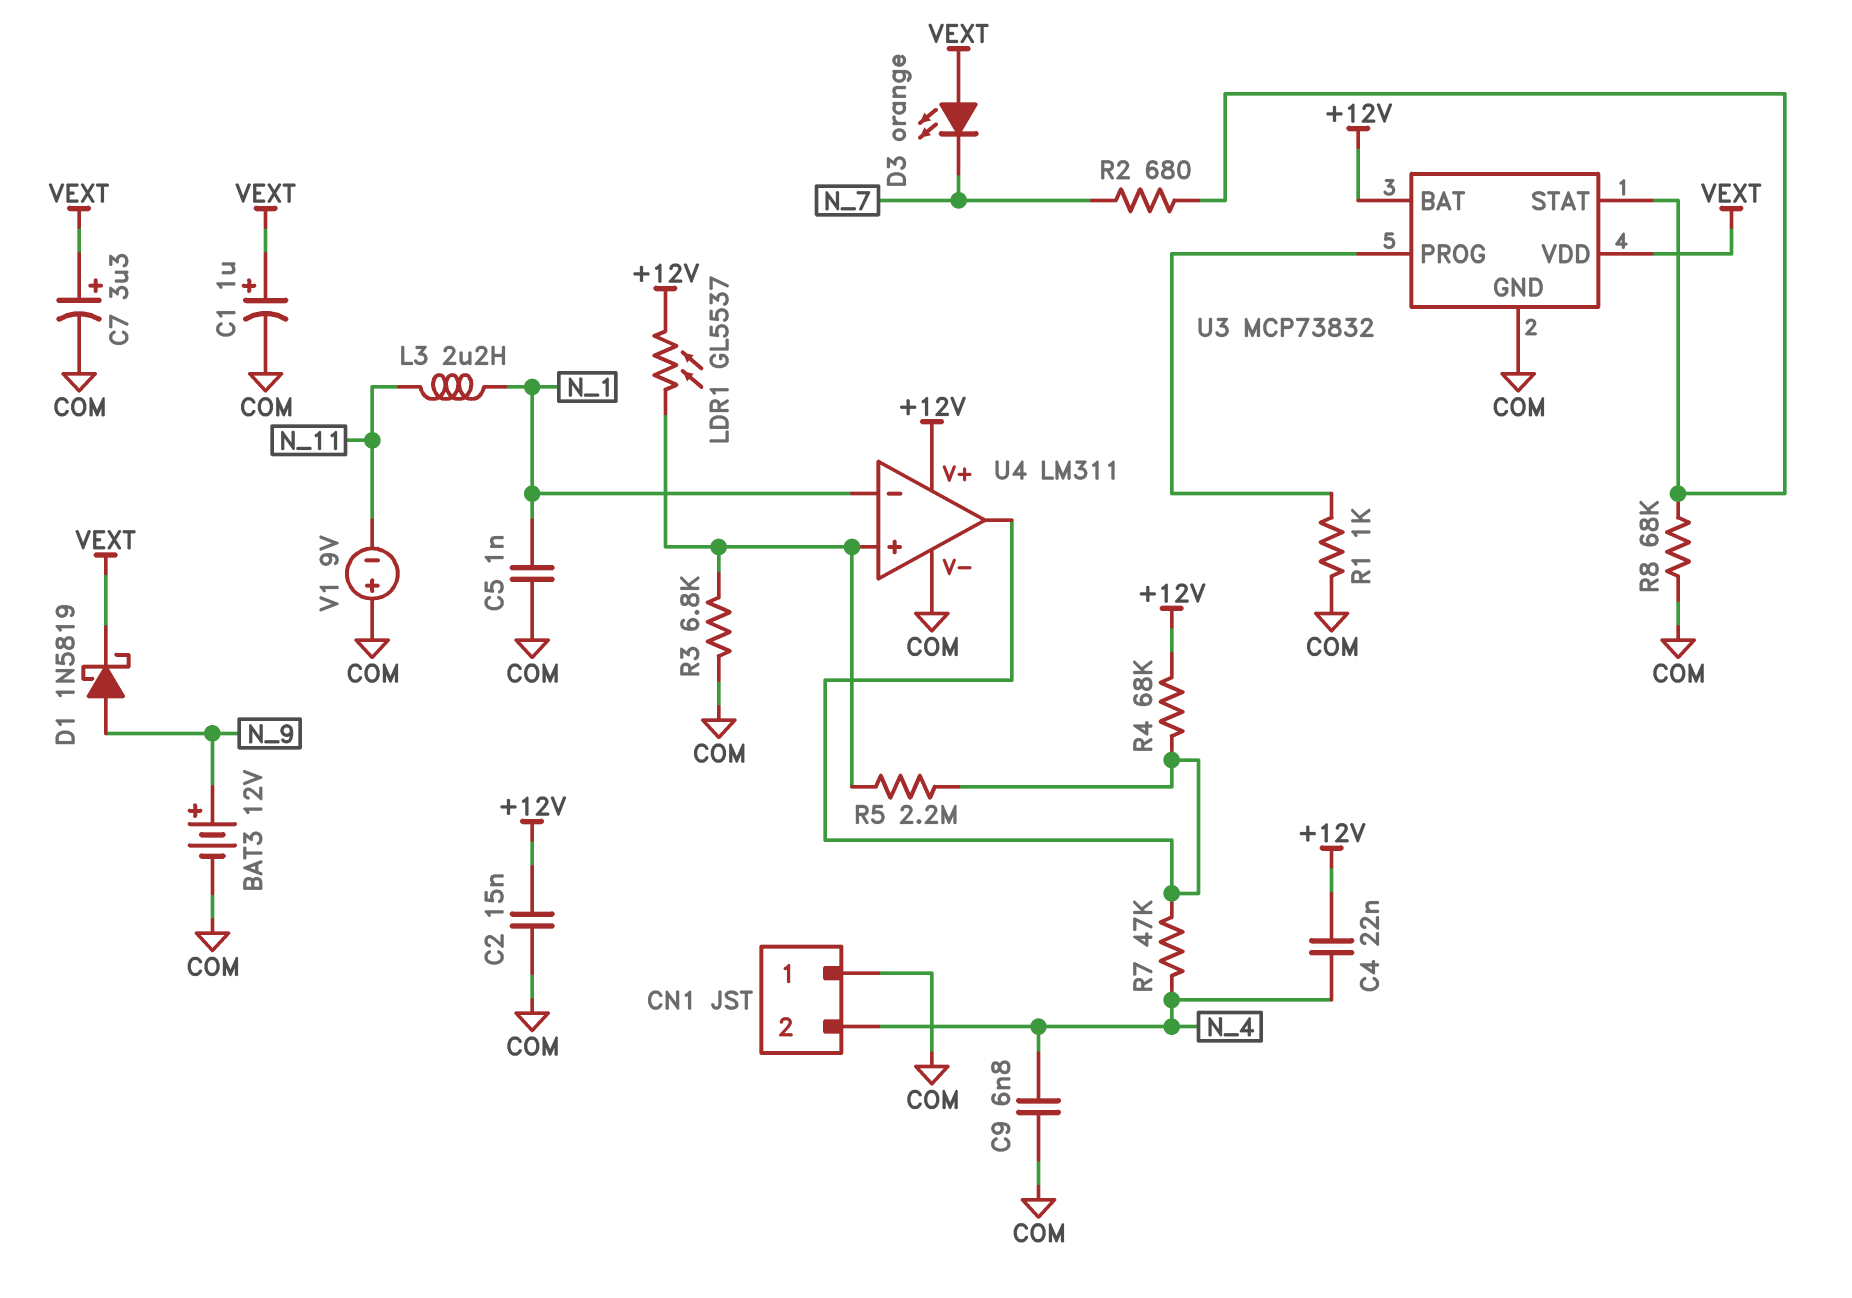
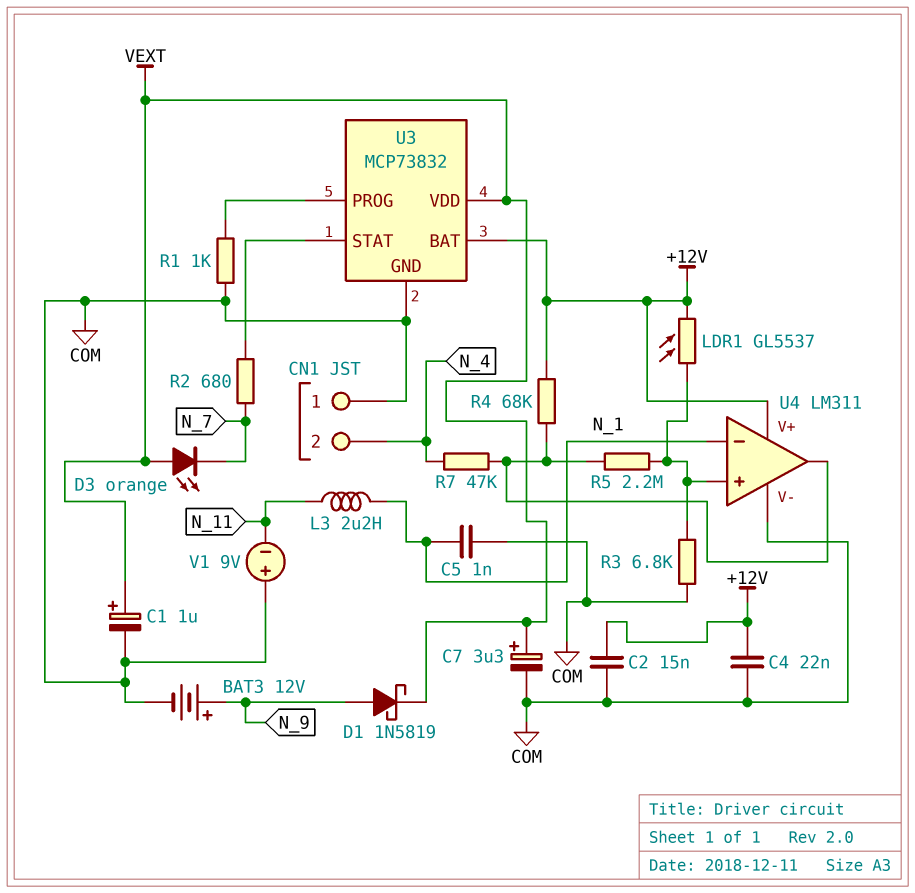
C4: 22nF (+12V, N_4) -> 22nF (+12V, COM)
C9: 6.8nF (COM, N_4) -> none
R8: 68k (COM, U3/STAT) -> none

